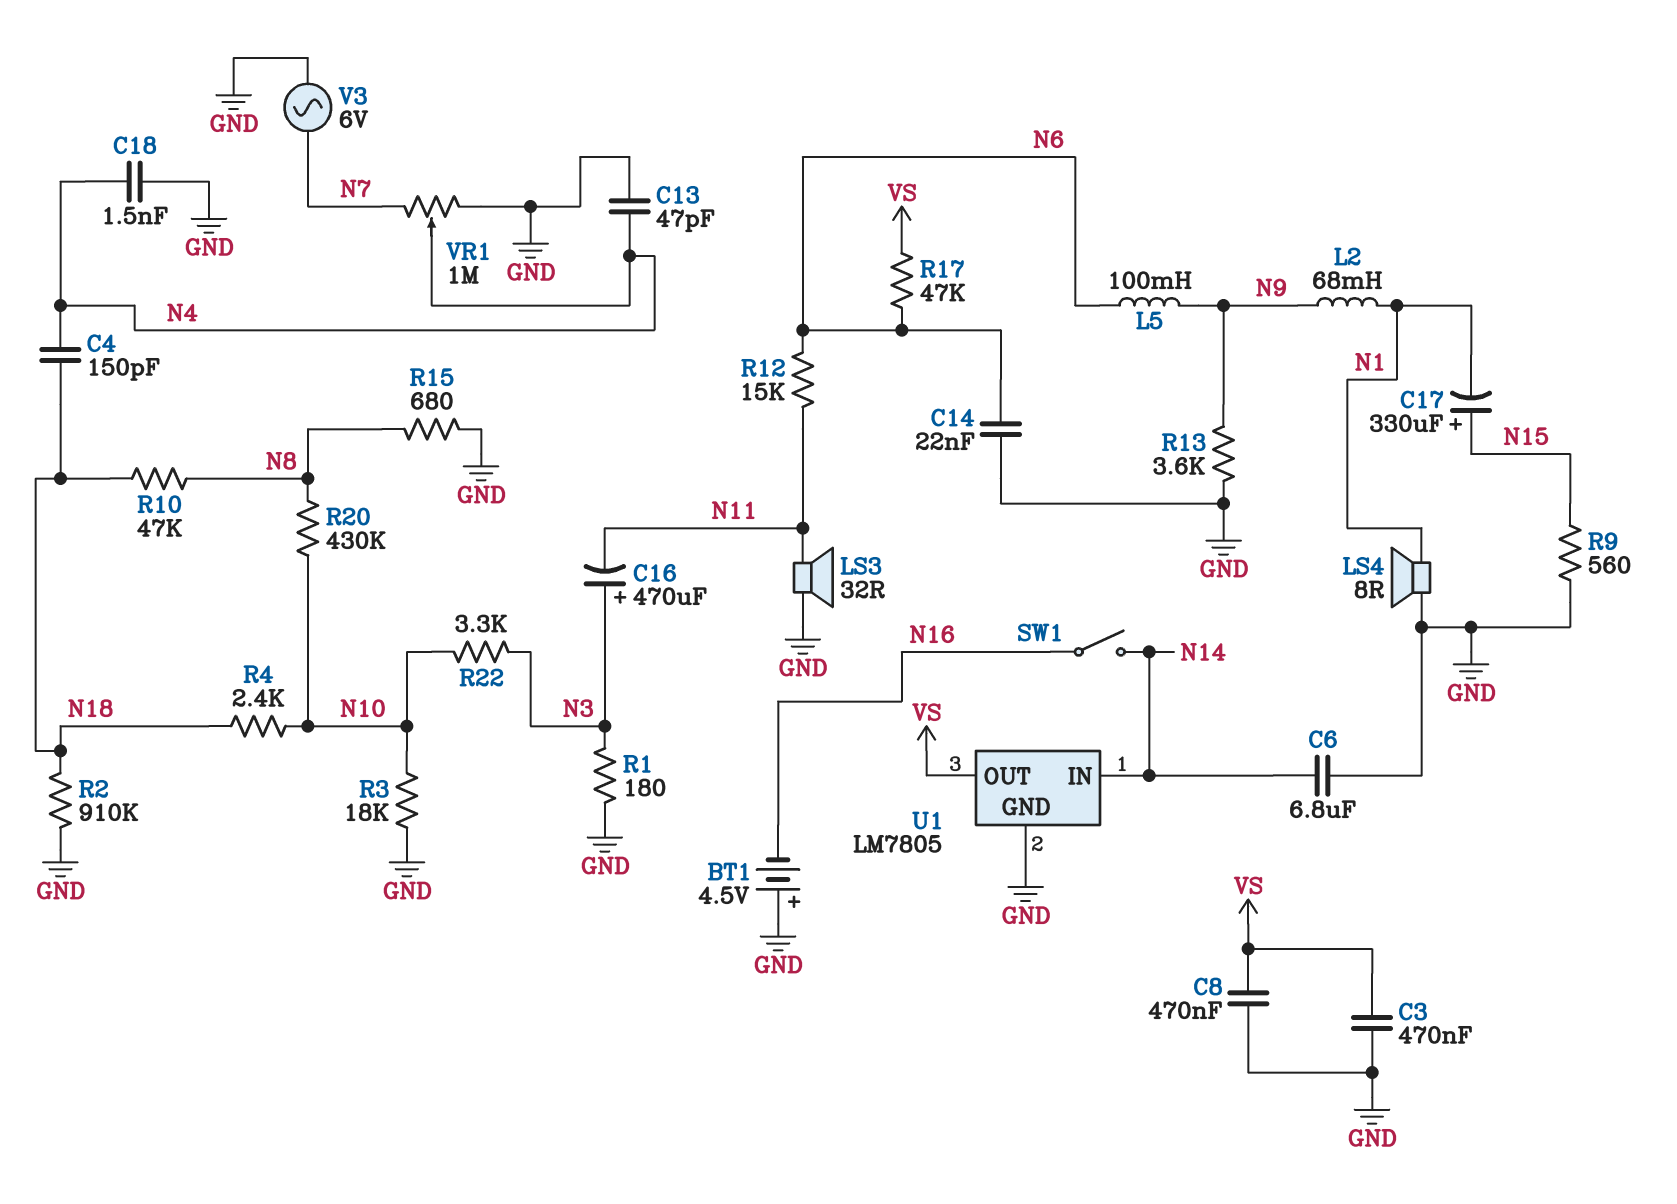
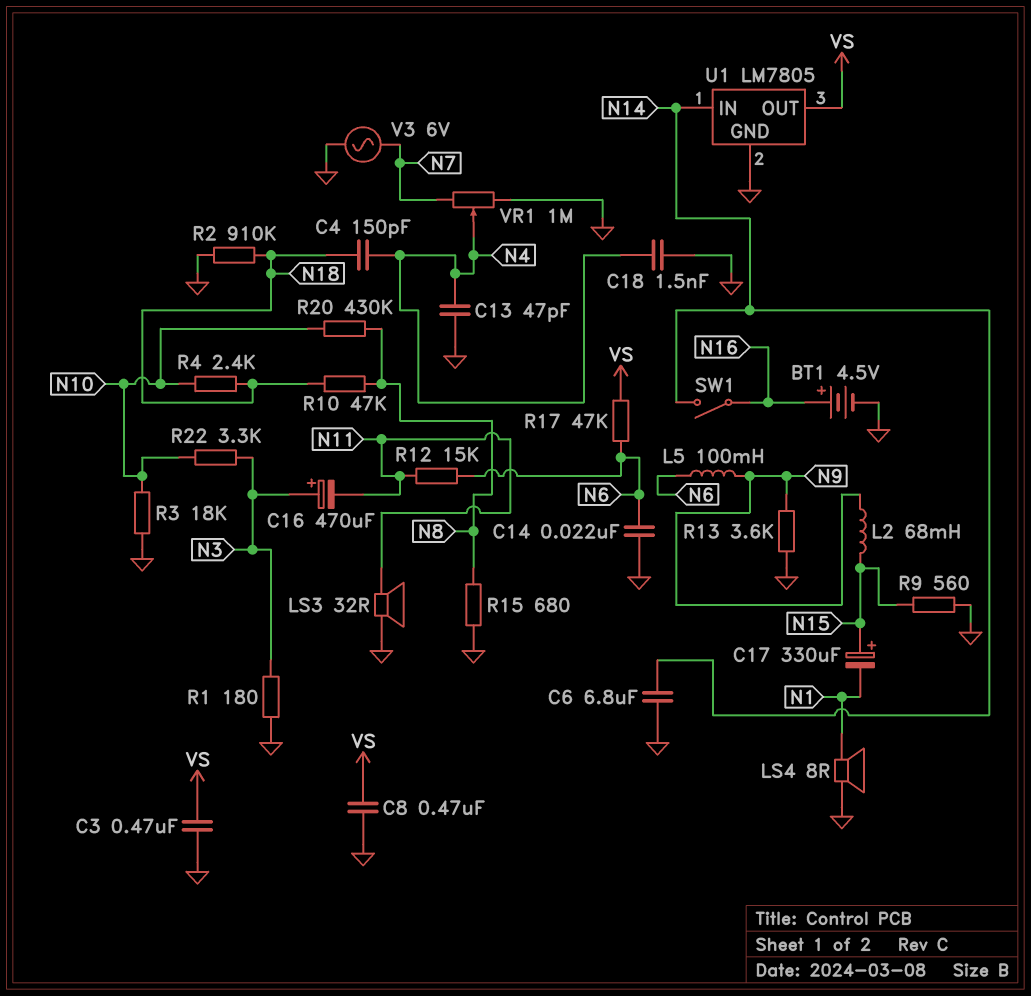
BT1: 4.5V (plus GND, minus N16) -> 4.5V (plus N16, minus GND)
L2: 68mH (N1, N9) -> 68mH (N9, N15)

